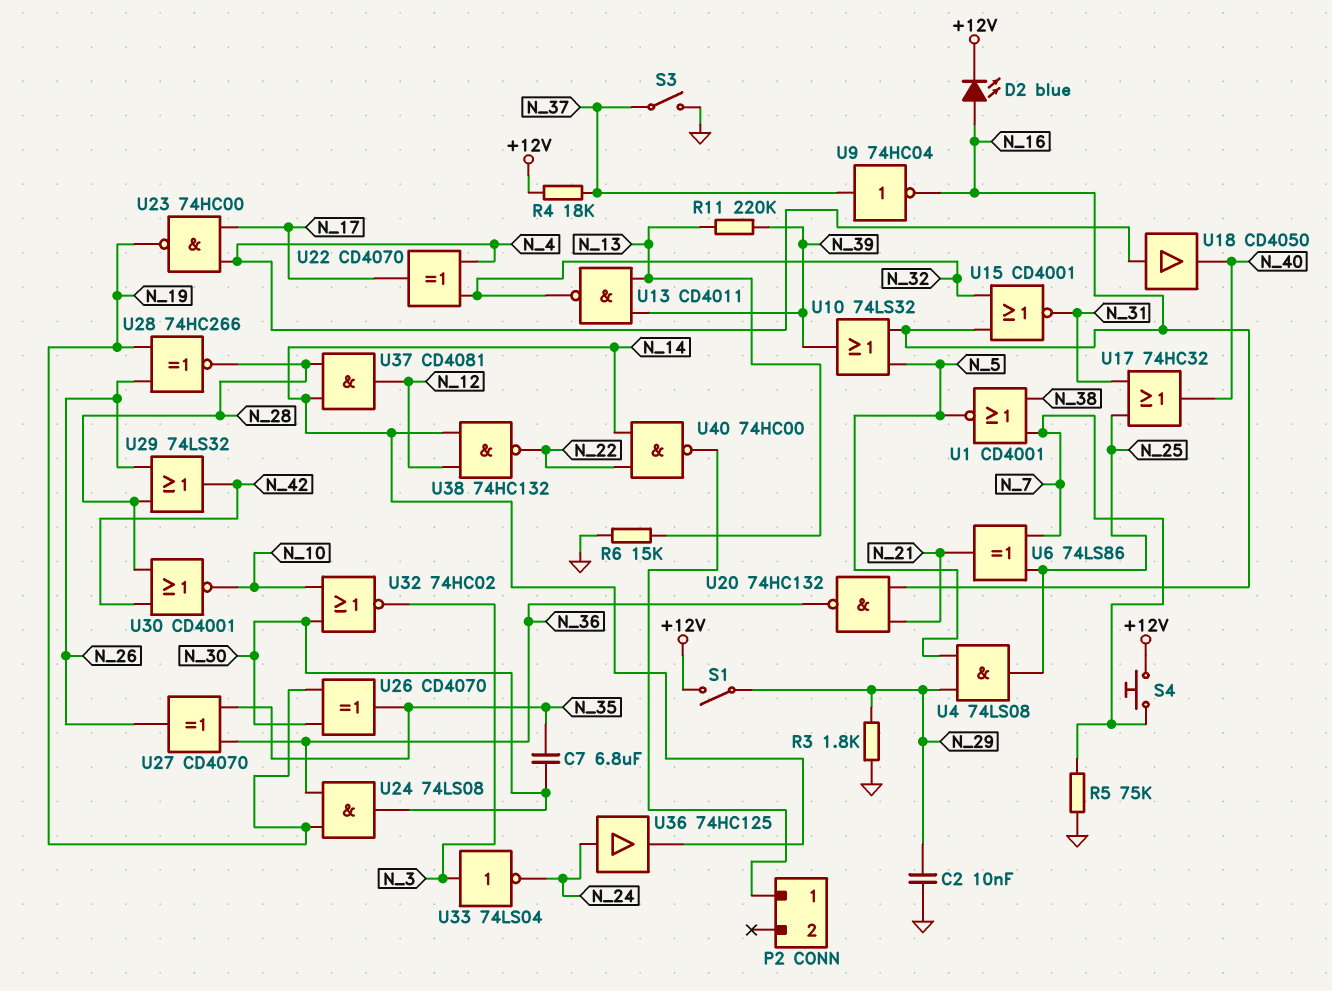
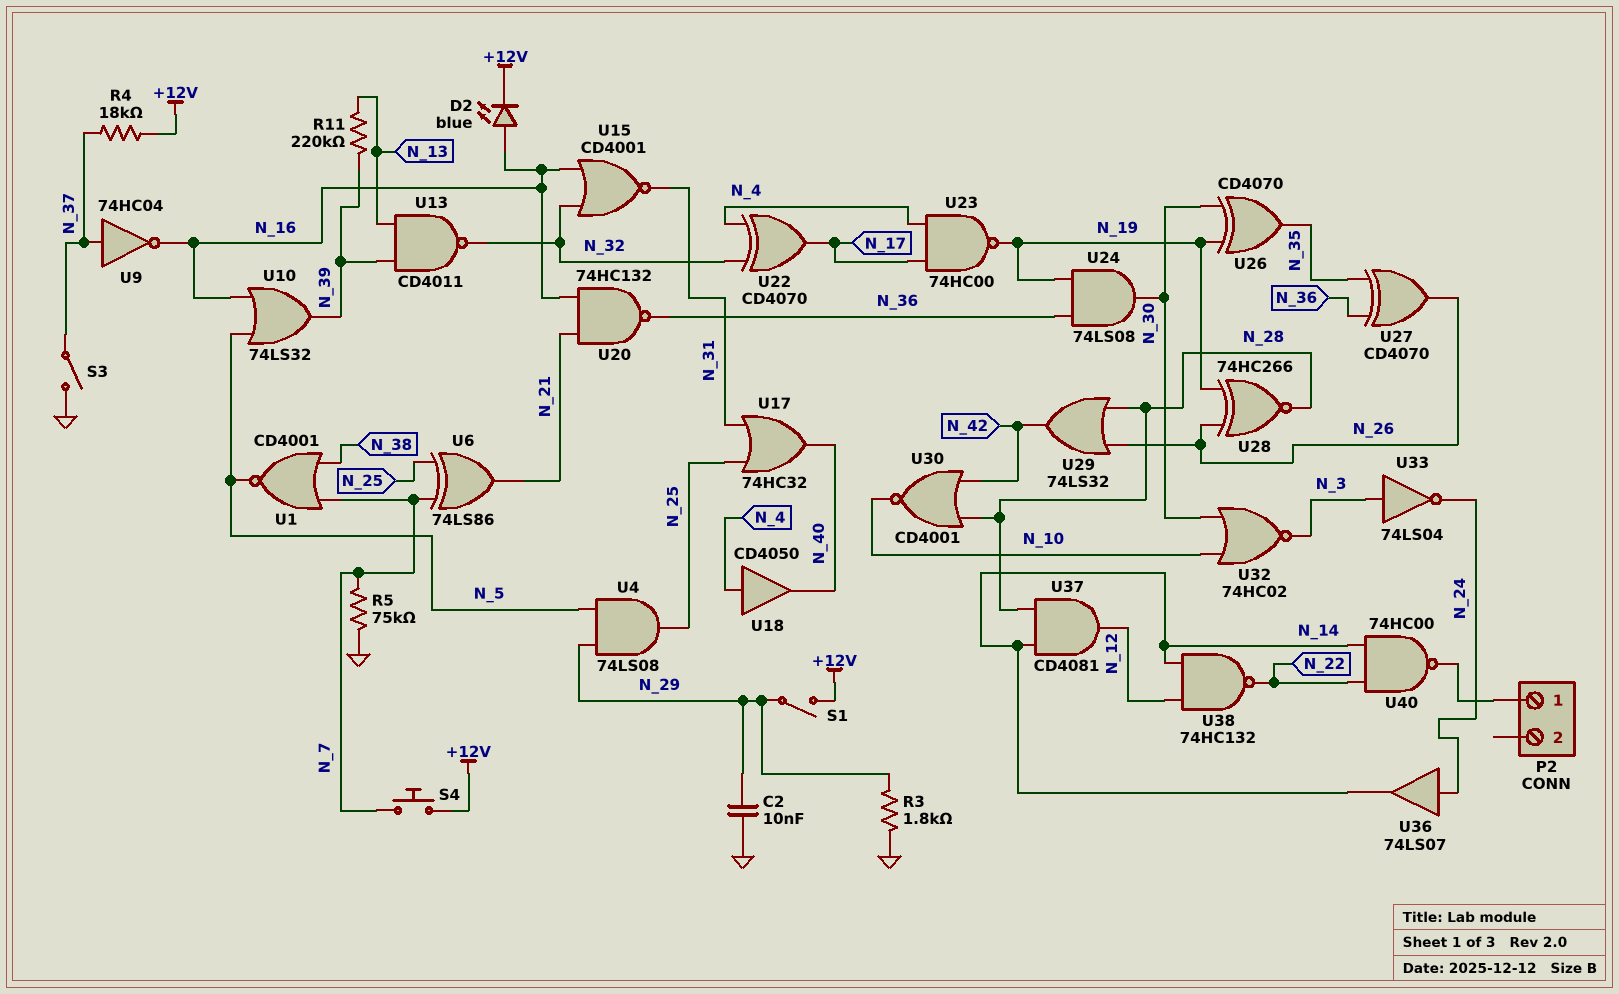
C7: 6.8uF (N_30, N_35) -> none
R6: 15k (GND, N_13) -> none
U36: buffer 74HC125 (in N_24, out N_14) -> buffer 74LS07 (in N_24, out N_14)

